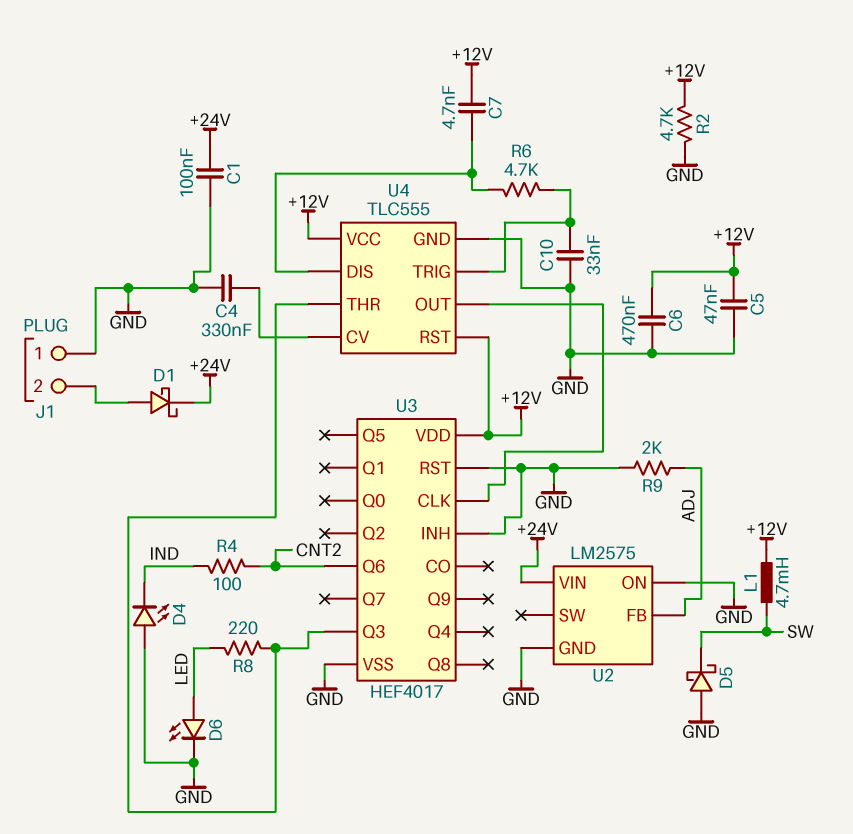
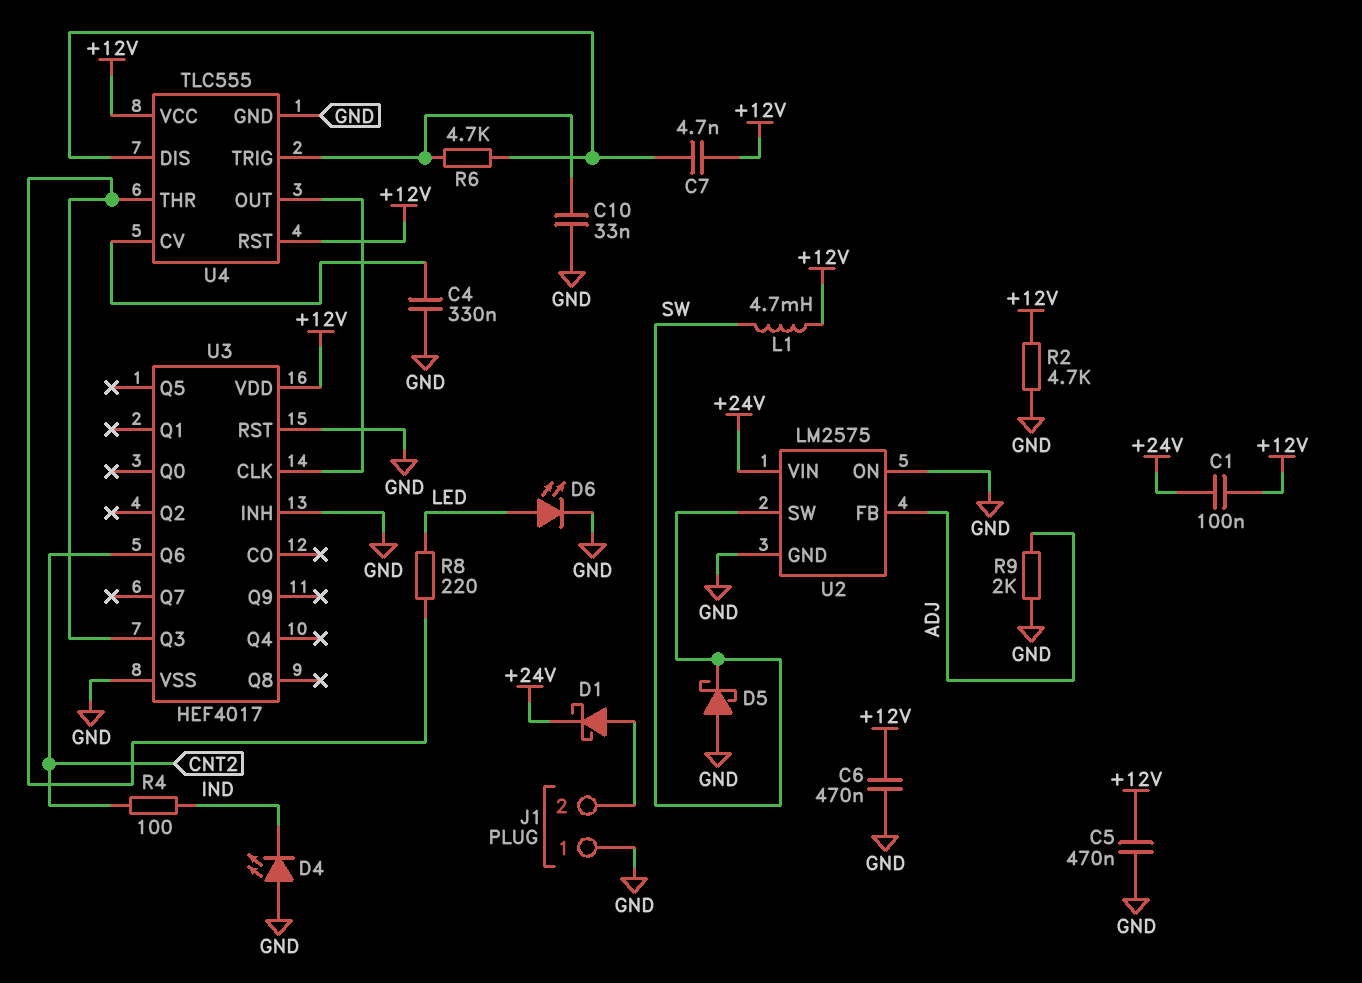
C1: 100nF (+24V, GND) -> 100nF (+12V, +24V)
C5: 47nF (+12V, GND) -> 470nF (+12V, GND)
U2 pin SW: none -> SW

